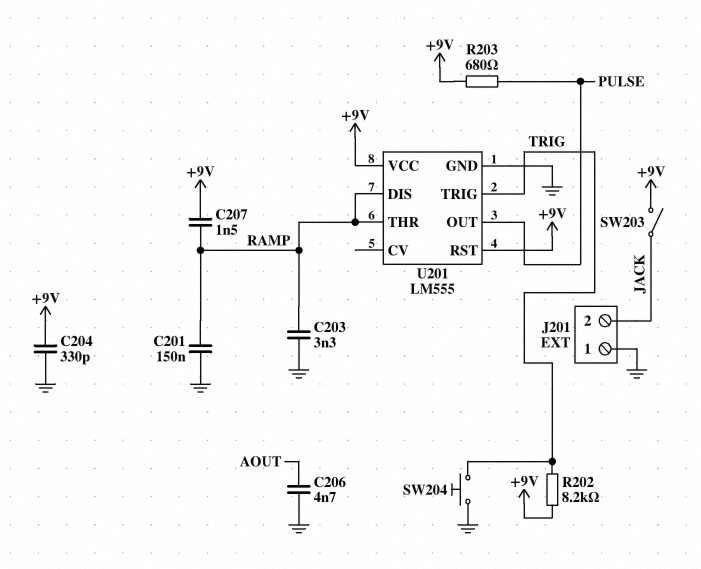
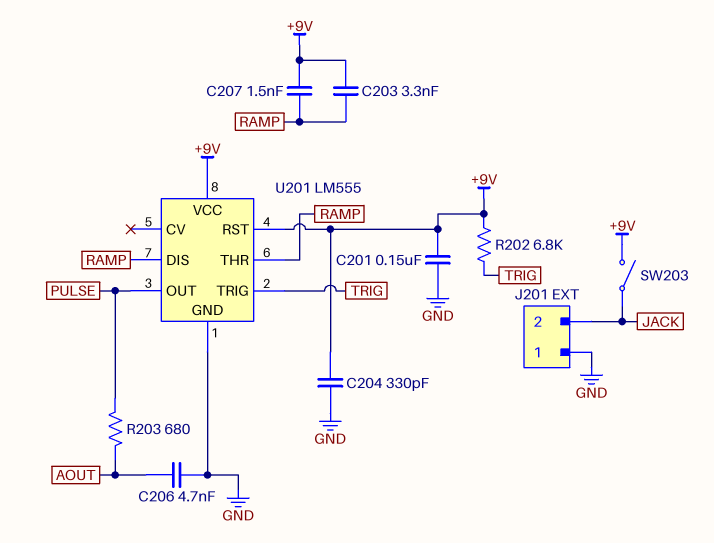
C201: 150nF (GND, RAMP) -> 150nF (+9V, GND)
C203: 3.3nF (GND, RAMP) -> 3.3nF (+9V, RAMP)
R202: 8.2k (+9V, TRIG) -> 6.8k (+9V, TRIG)
R203: 680 (+9V, PULSE) -> 680 (AOUT, PULSE)
SW204: button (GND, TRIG) -> none

